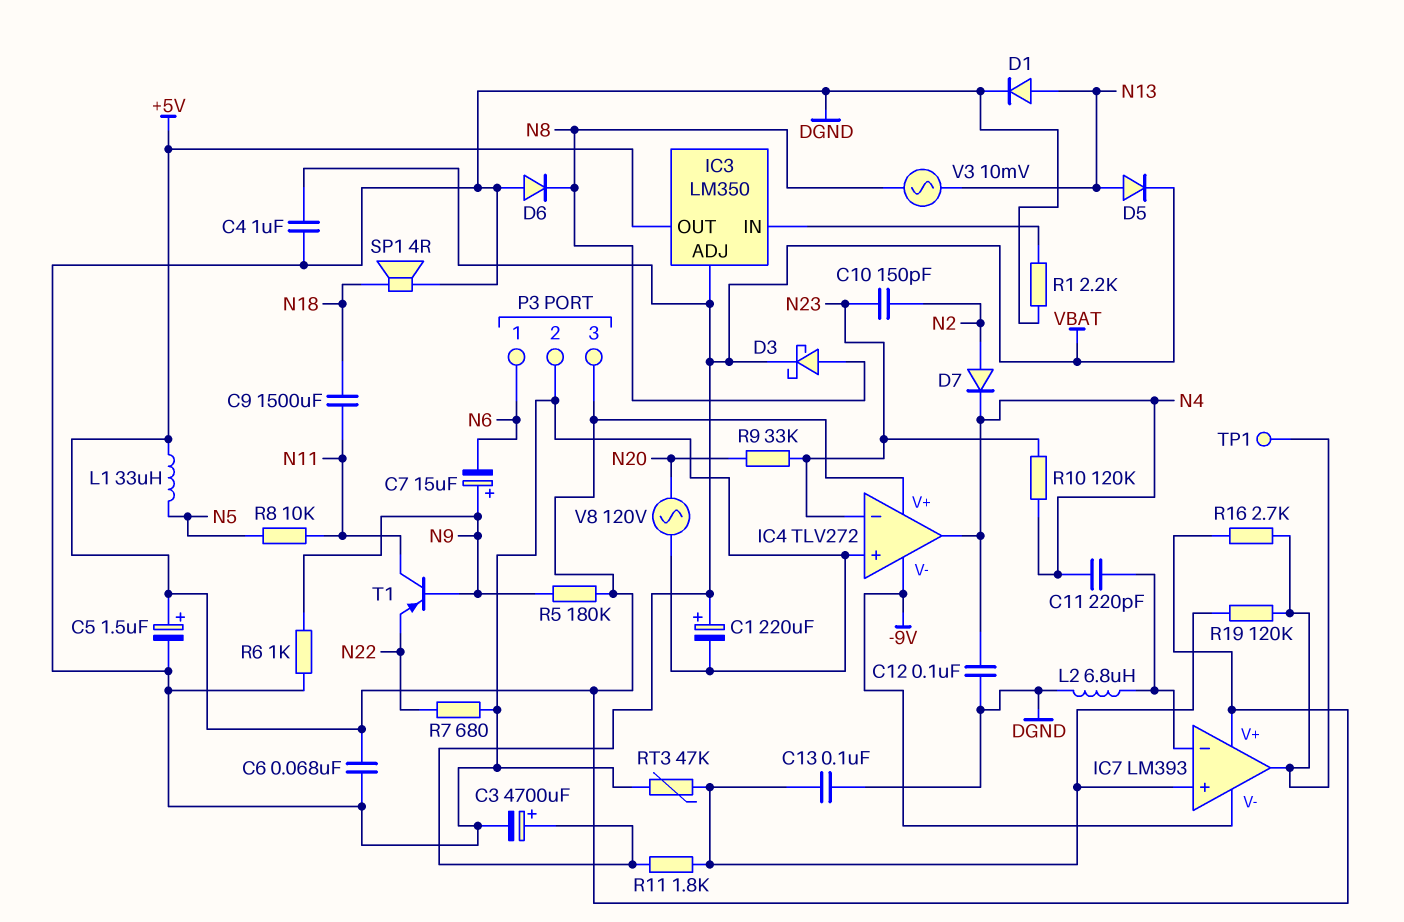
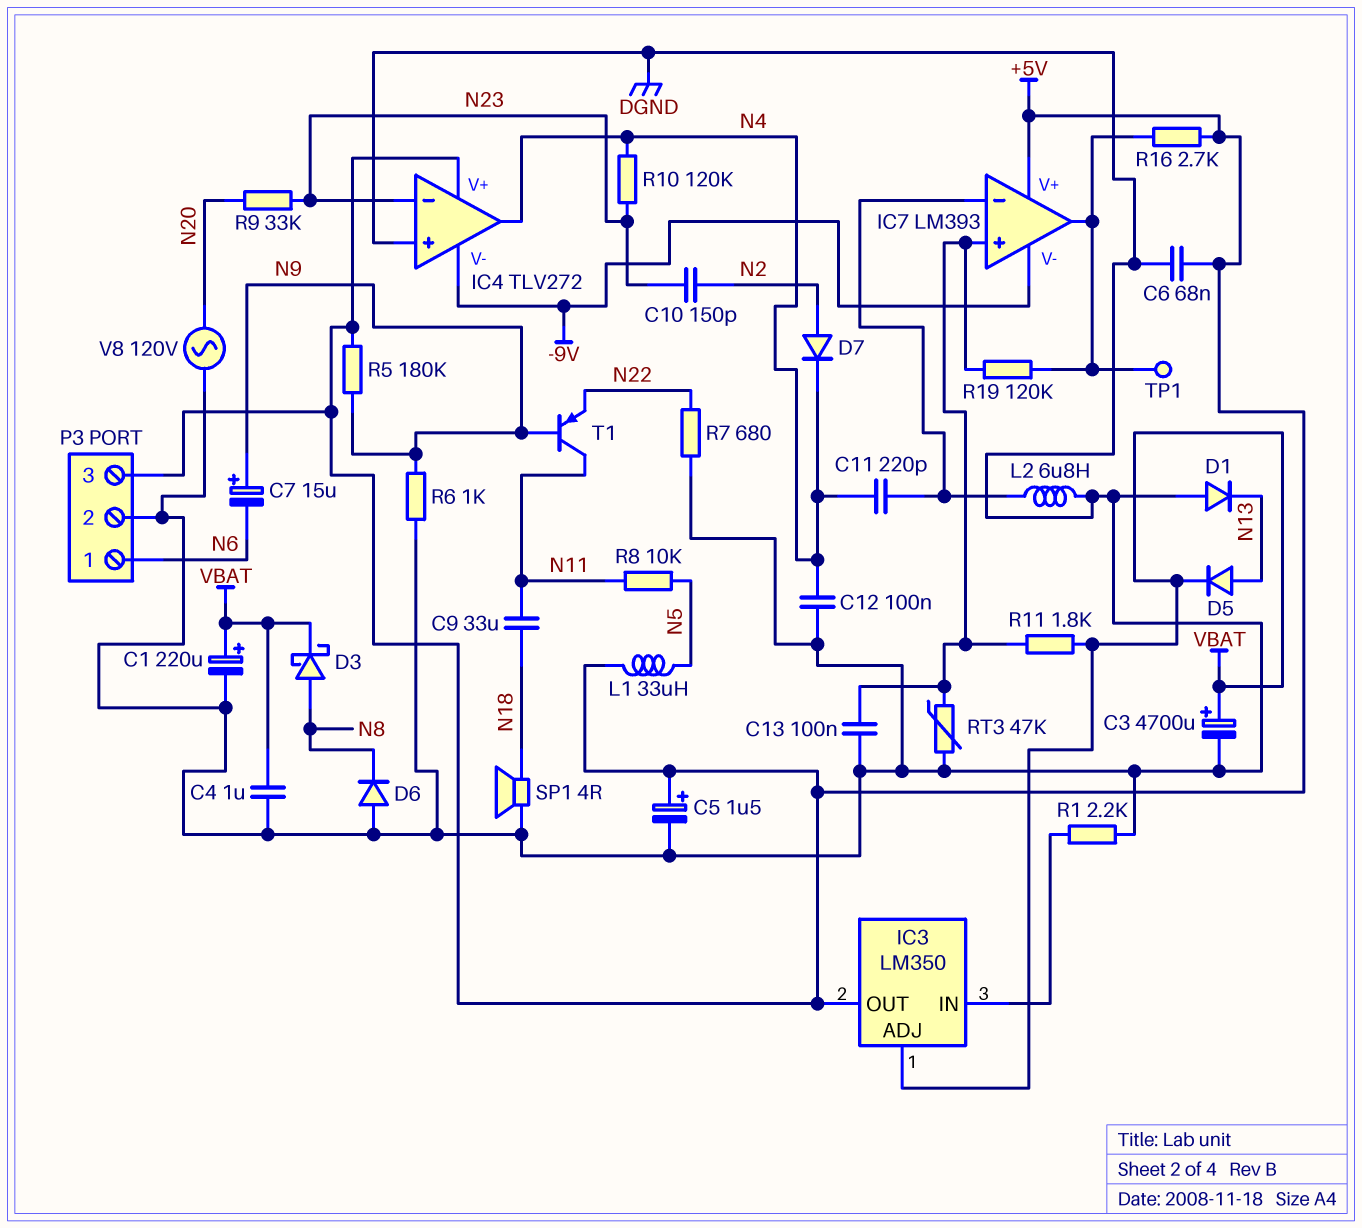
C9: 1500uF (N11, N18) -> 33uF (N11, N18)
D1: diode (A N13, K DGND) -> diode (A DGND, K N13)
V3: AC 10mV (N8, N13) -> none

